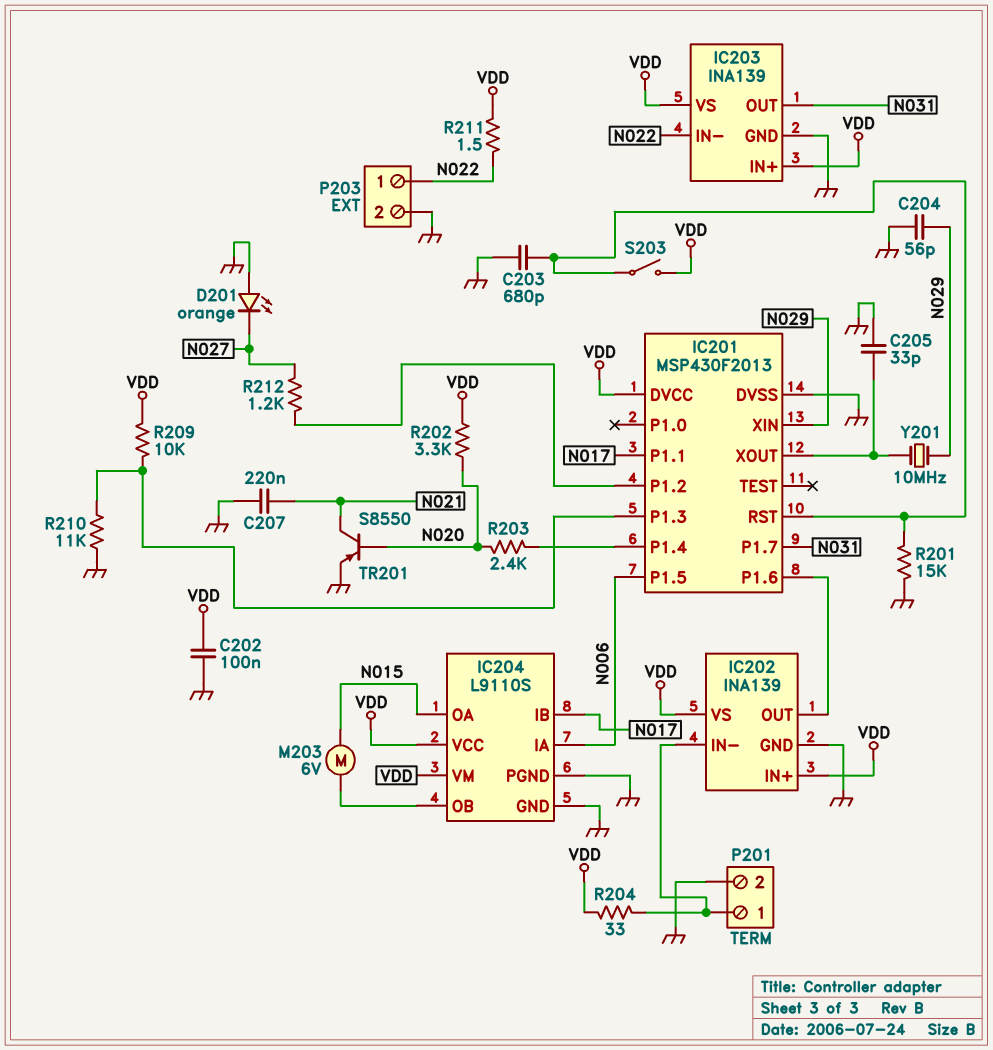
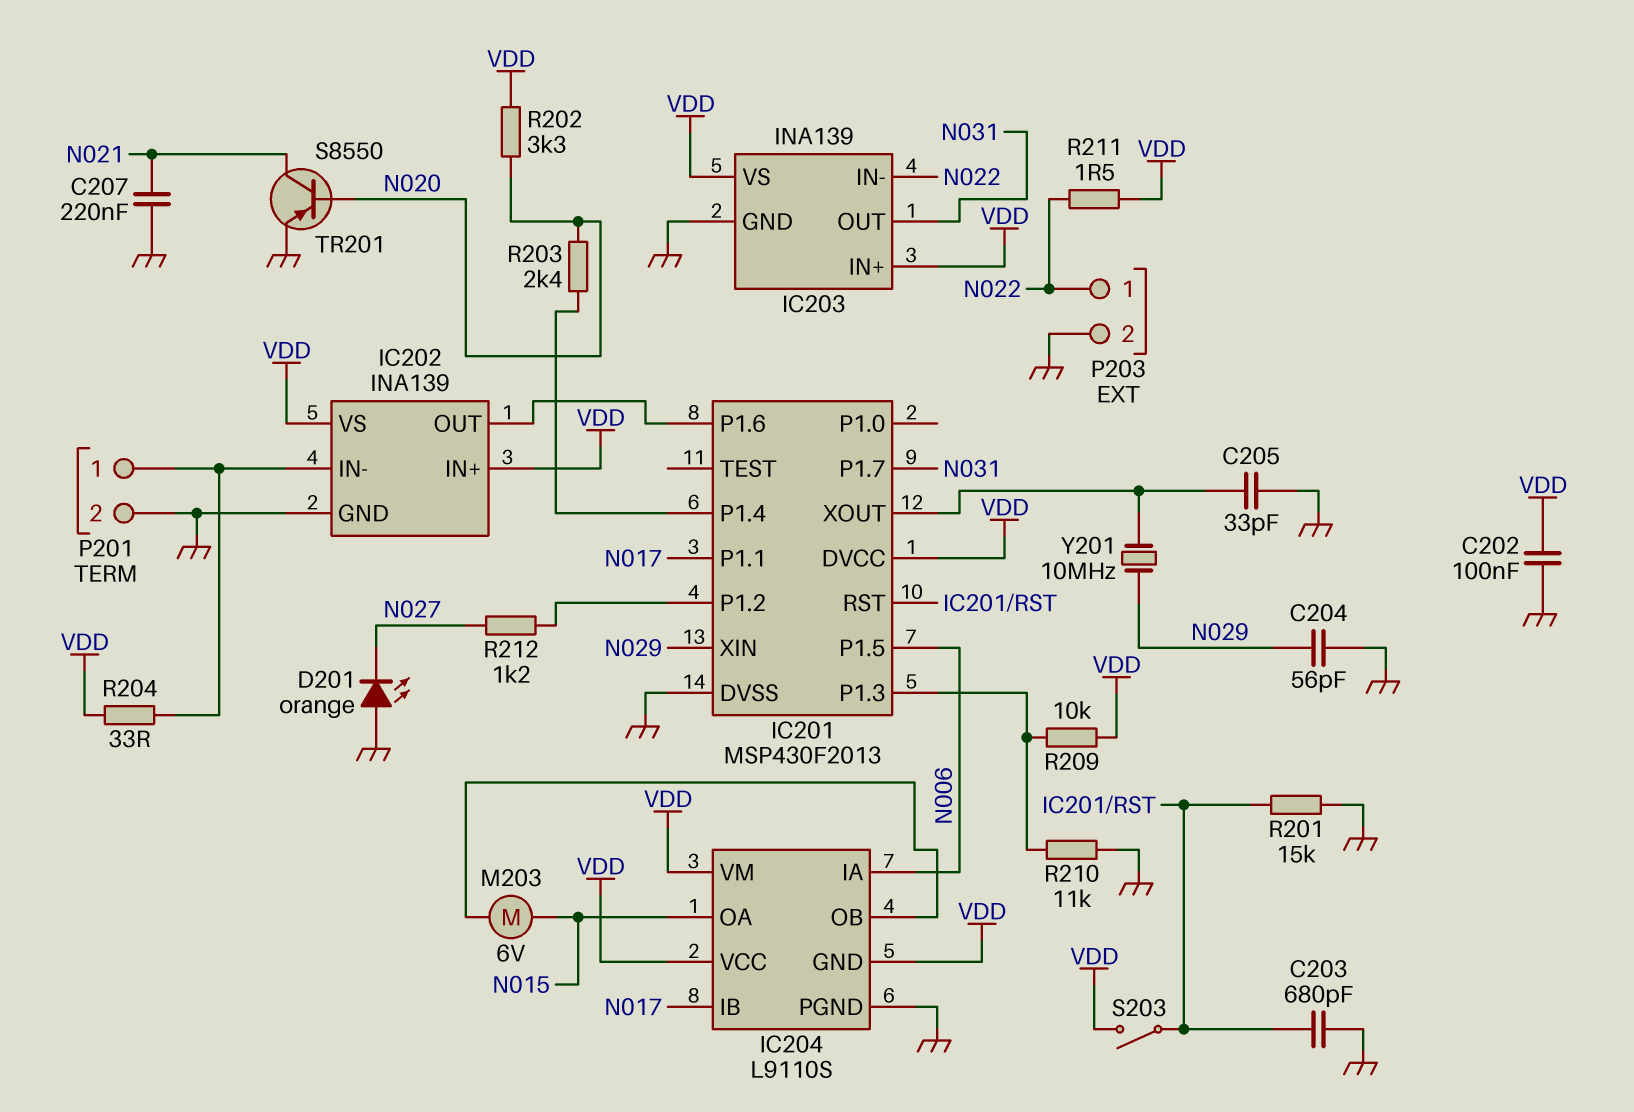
IC204 pin GND: GND -> VDD

